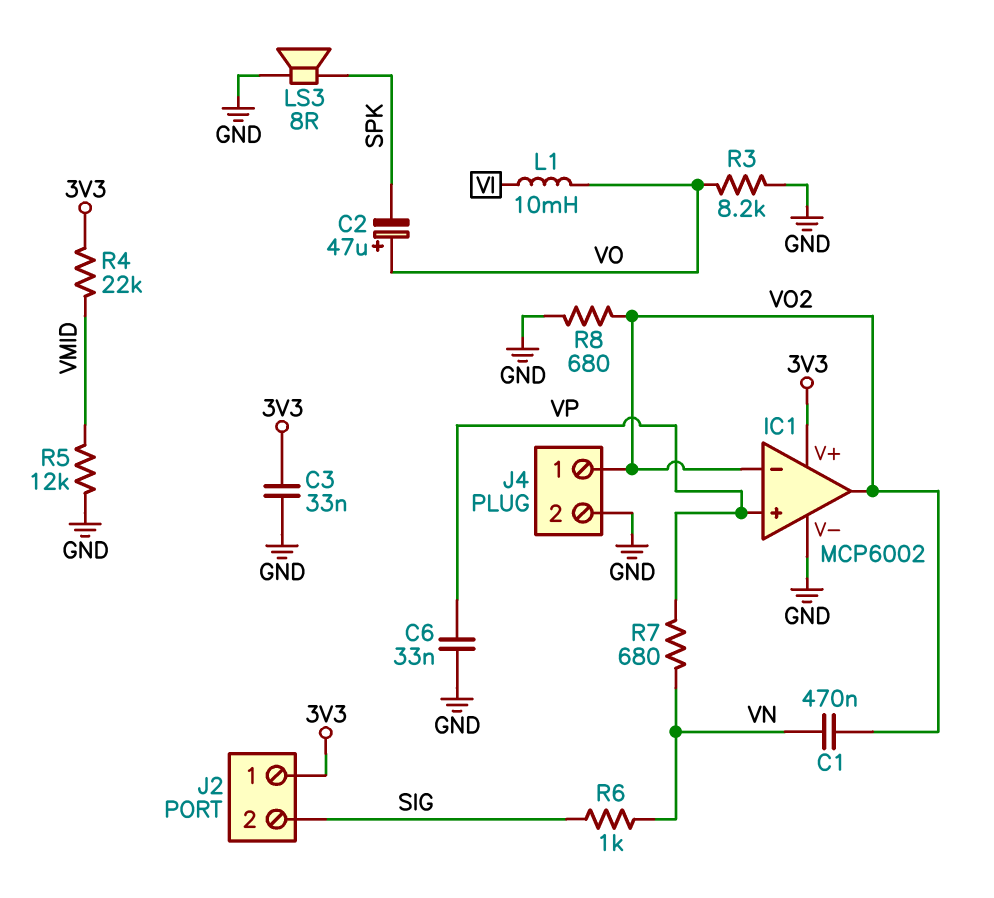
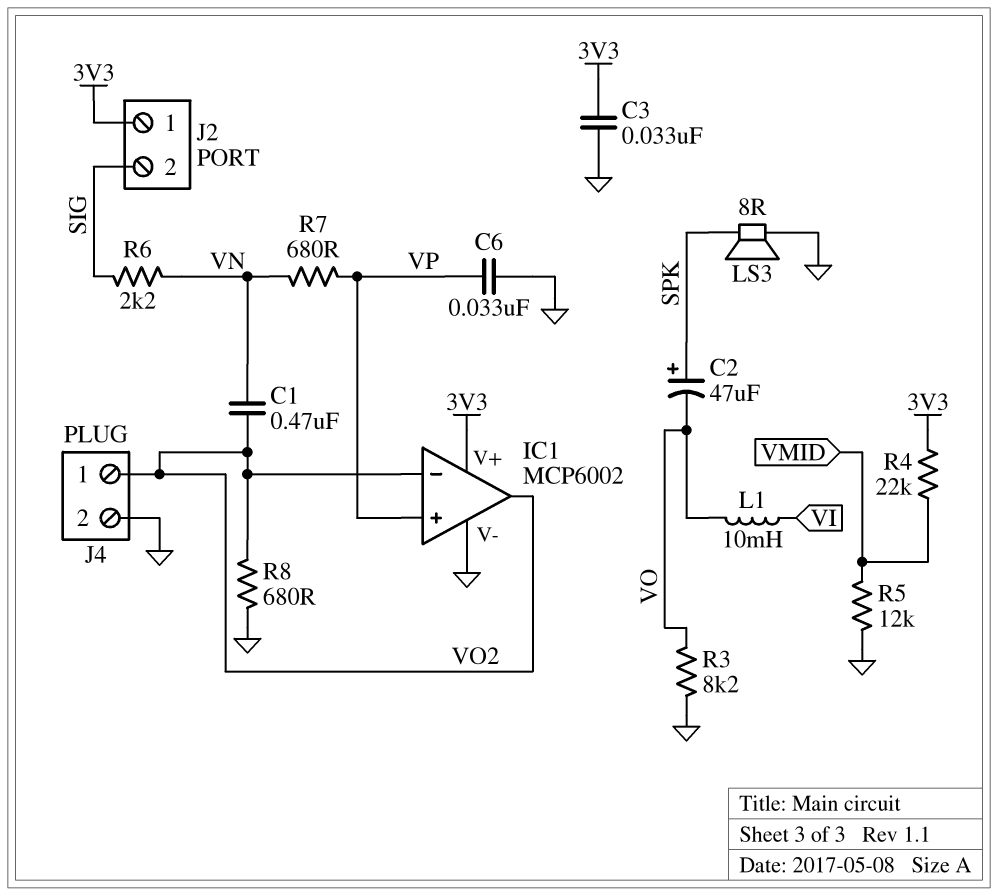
C2: 47uF (plus VO, minus SPK) -> 47uF (plus SPK, minus VO)
R6: 1k (SIG, VN) -> 2.2k (SIG, VN)

